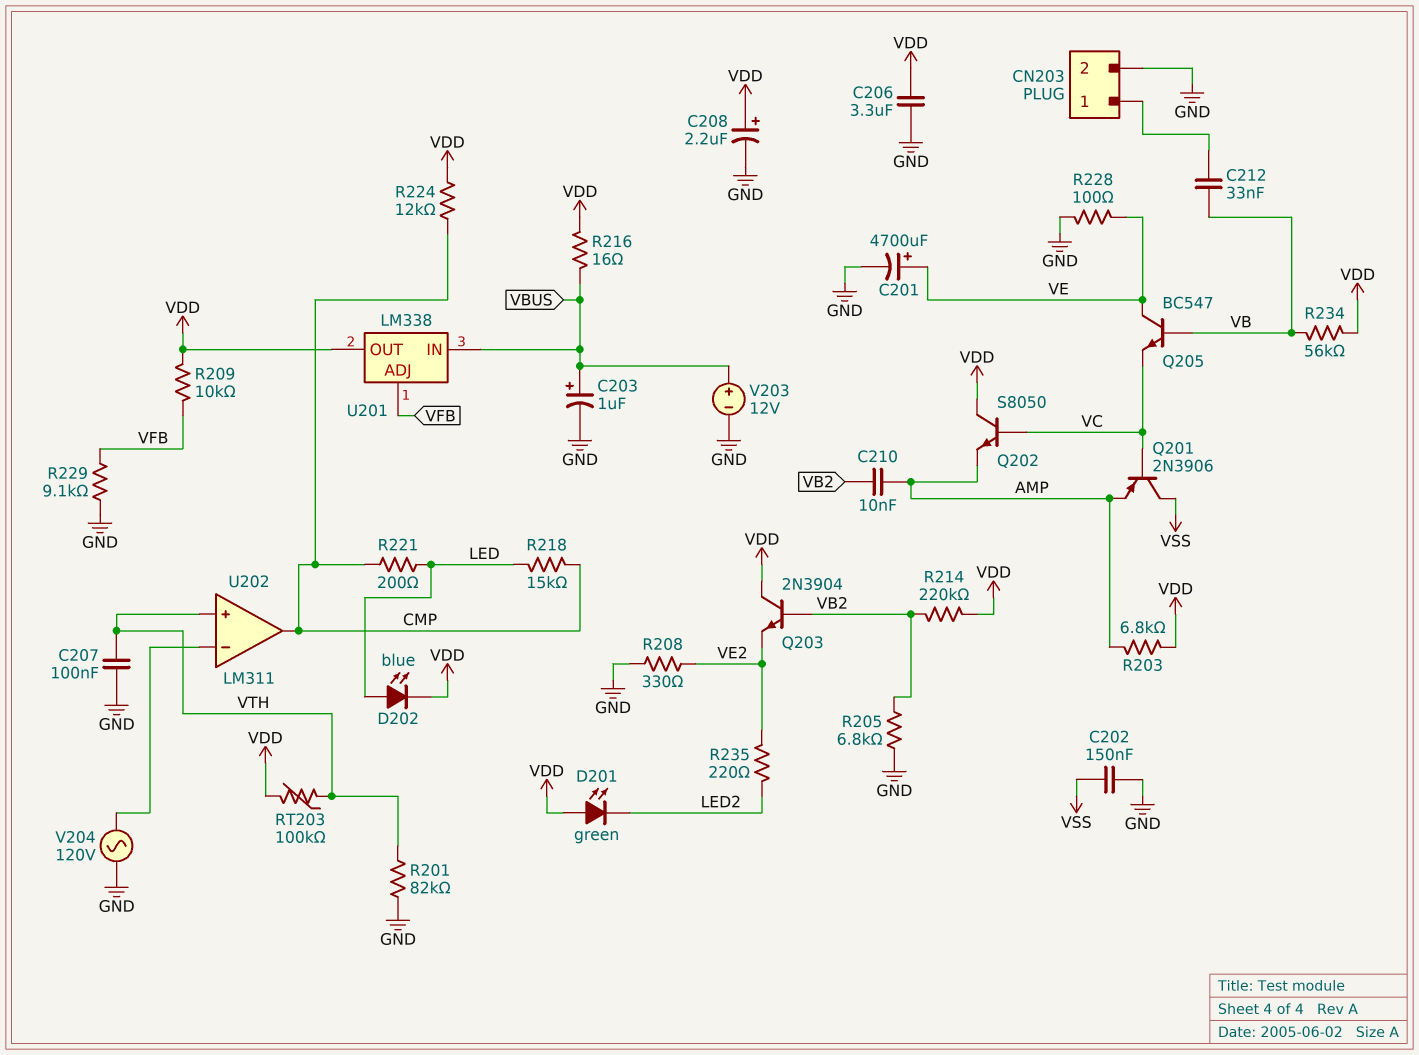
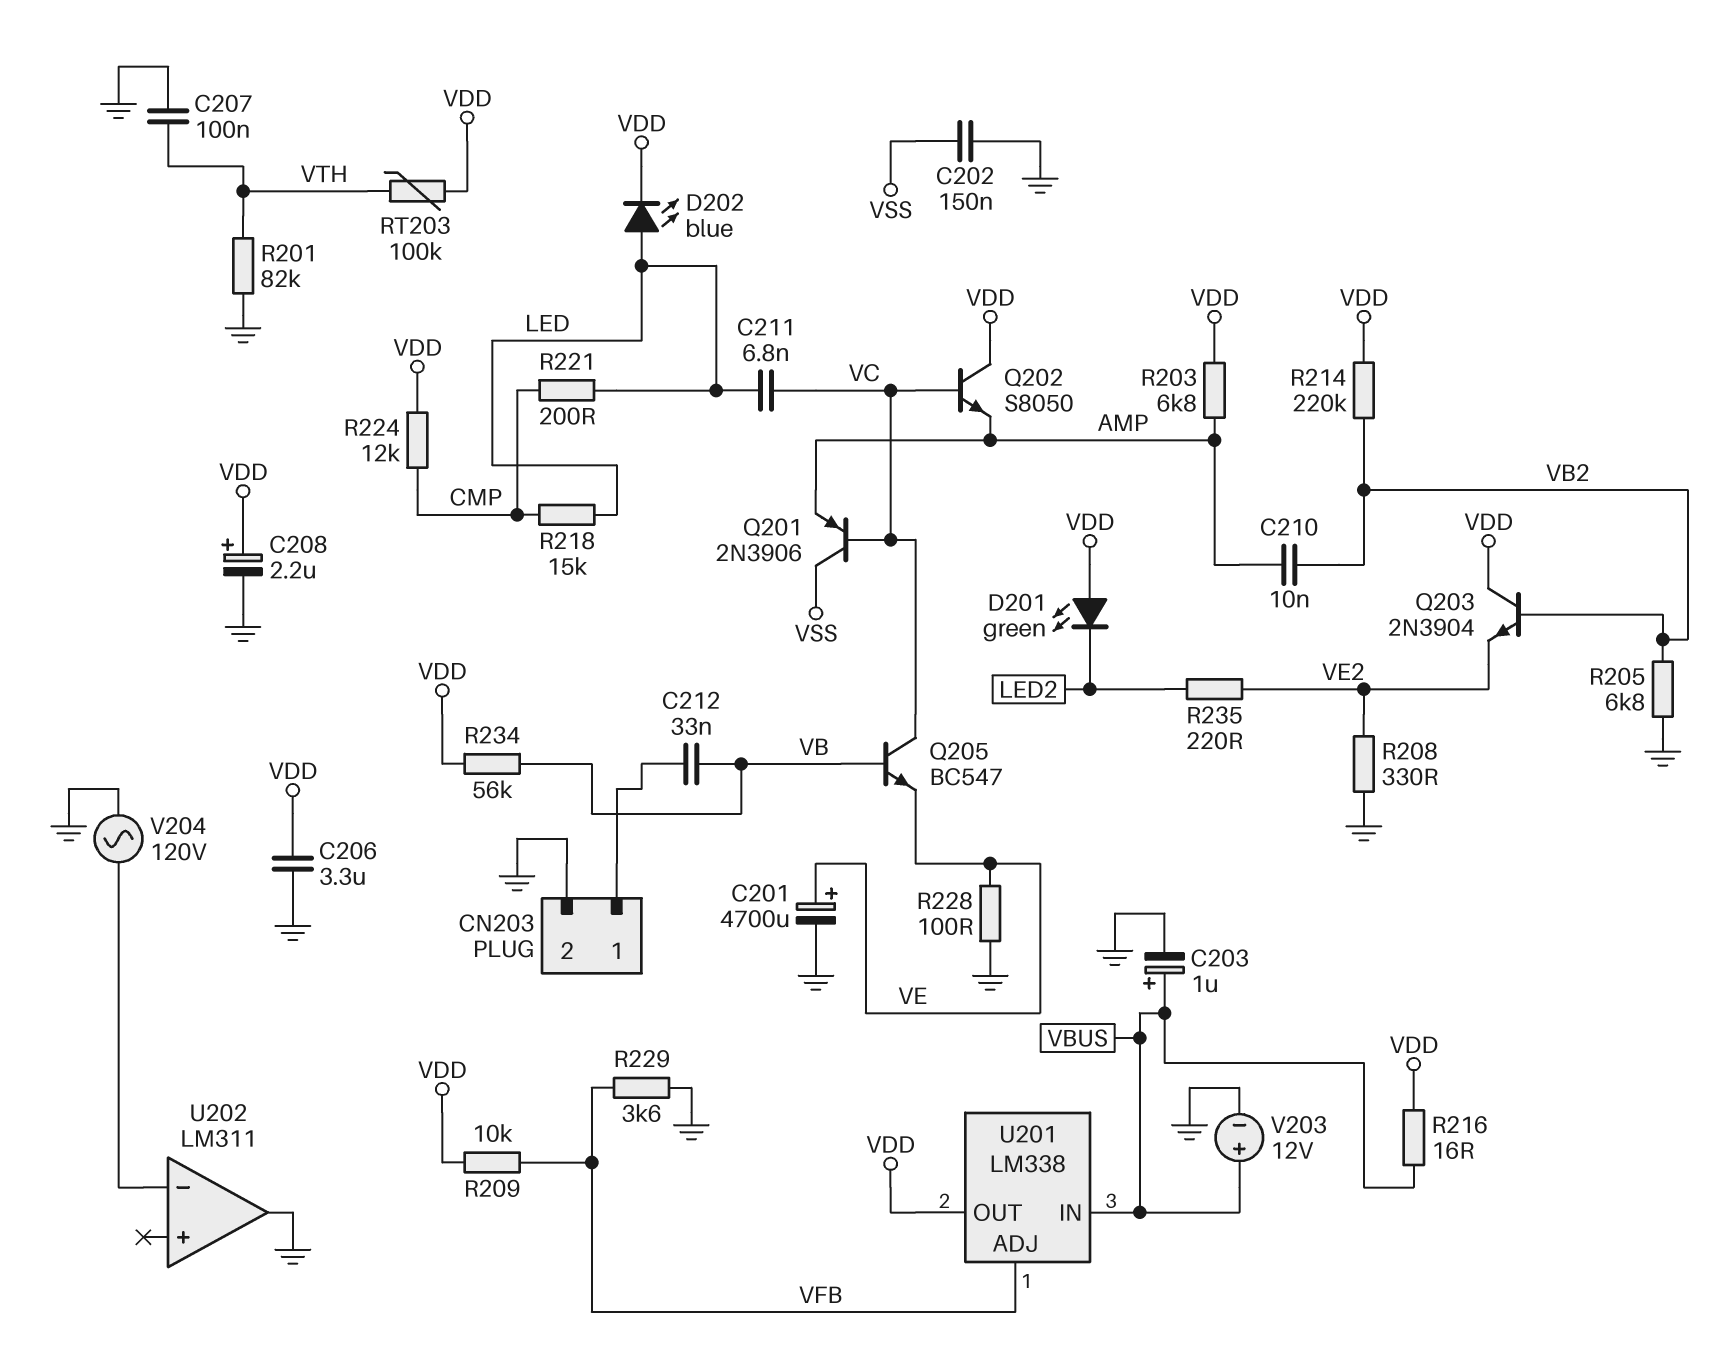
C211: none -> 6.8nF (LED, VC)
Q205: NPN BC547 (B VB, C VE, E VC) -> NPN BC547 (B VB, C VC, E VE)
R229: 9.1k (GND, VFB) -> 3.6k (GND, VFB)
U202 pin in+: VTH -> none
U202 pin out: CMP -> GND

